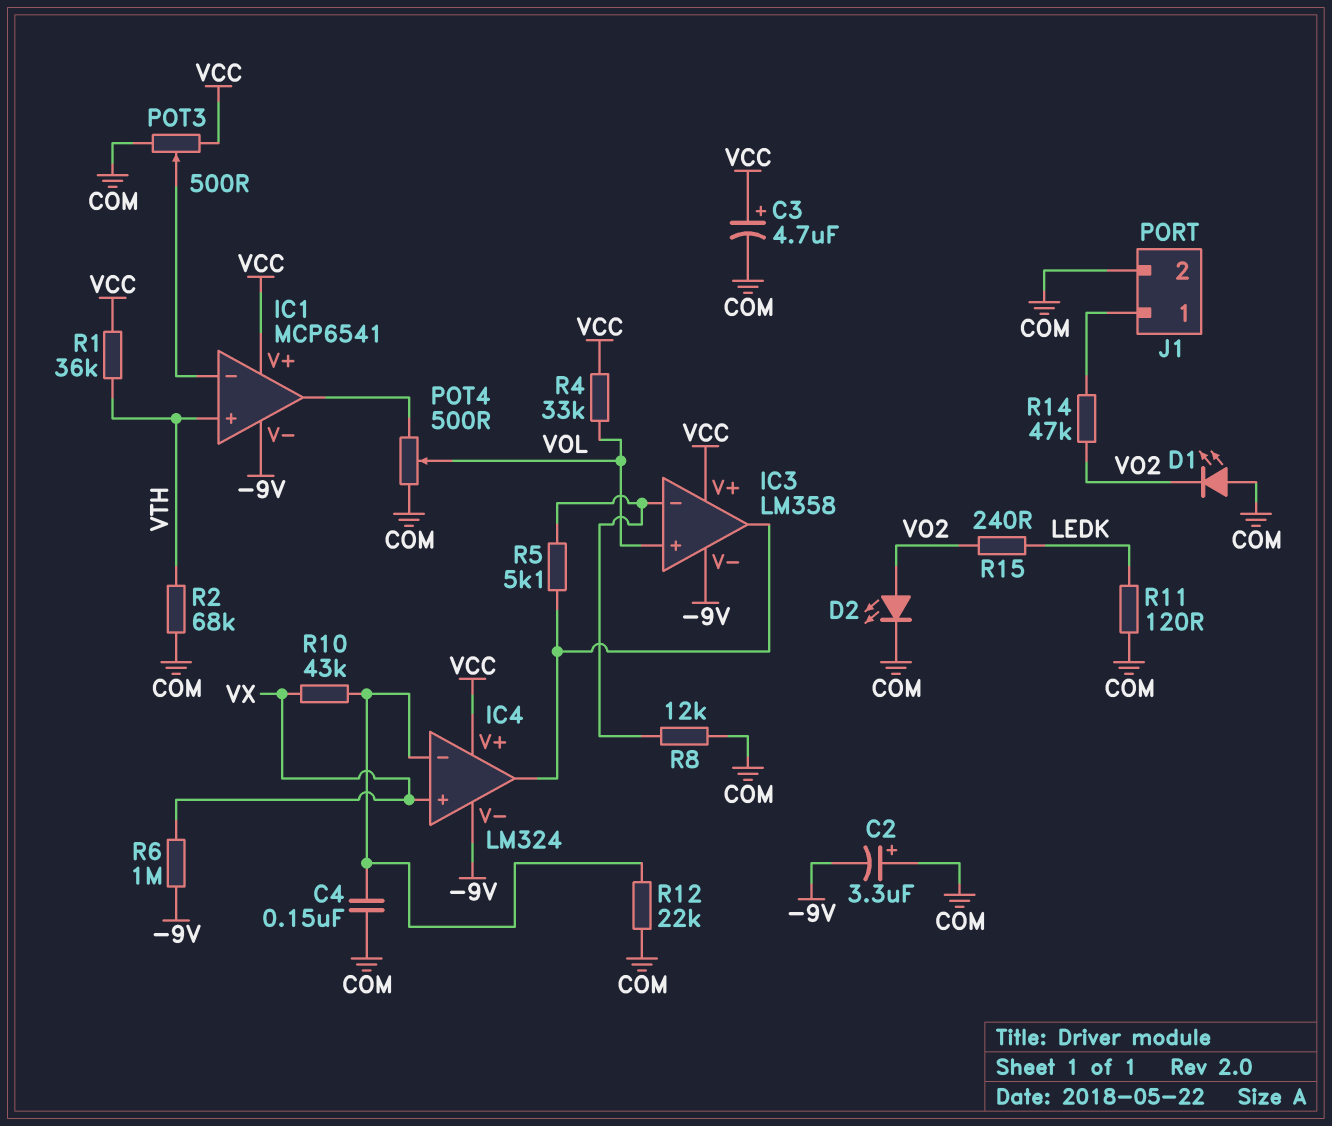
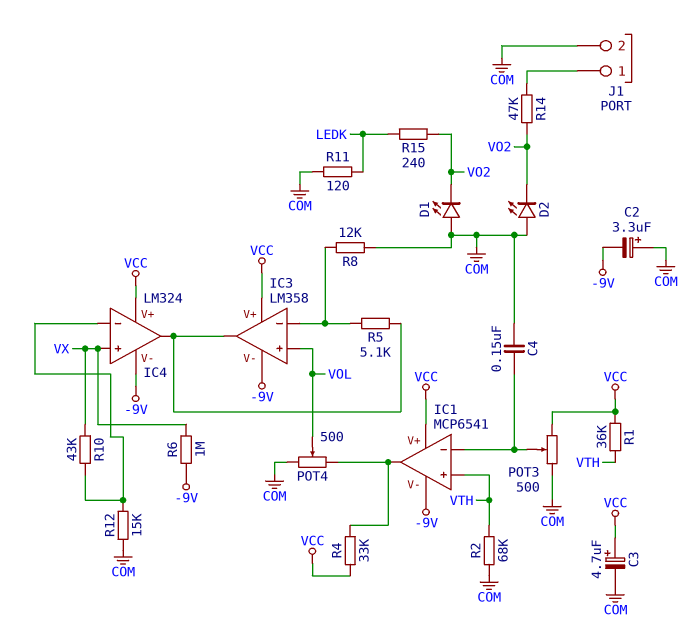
C4: 150nF (COM, IC4/in-) -> 150nF (COM, IC1/in-)
D2: LED (A VO2, K COM) -> LED (A COM, K VO2)
R4: 33k (VCC, VOL) -> 33k (IC1/out, VCC)
R12: 22k (COM, IC4/in-) -> 15k (COM, IC4/in-)

